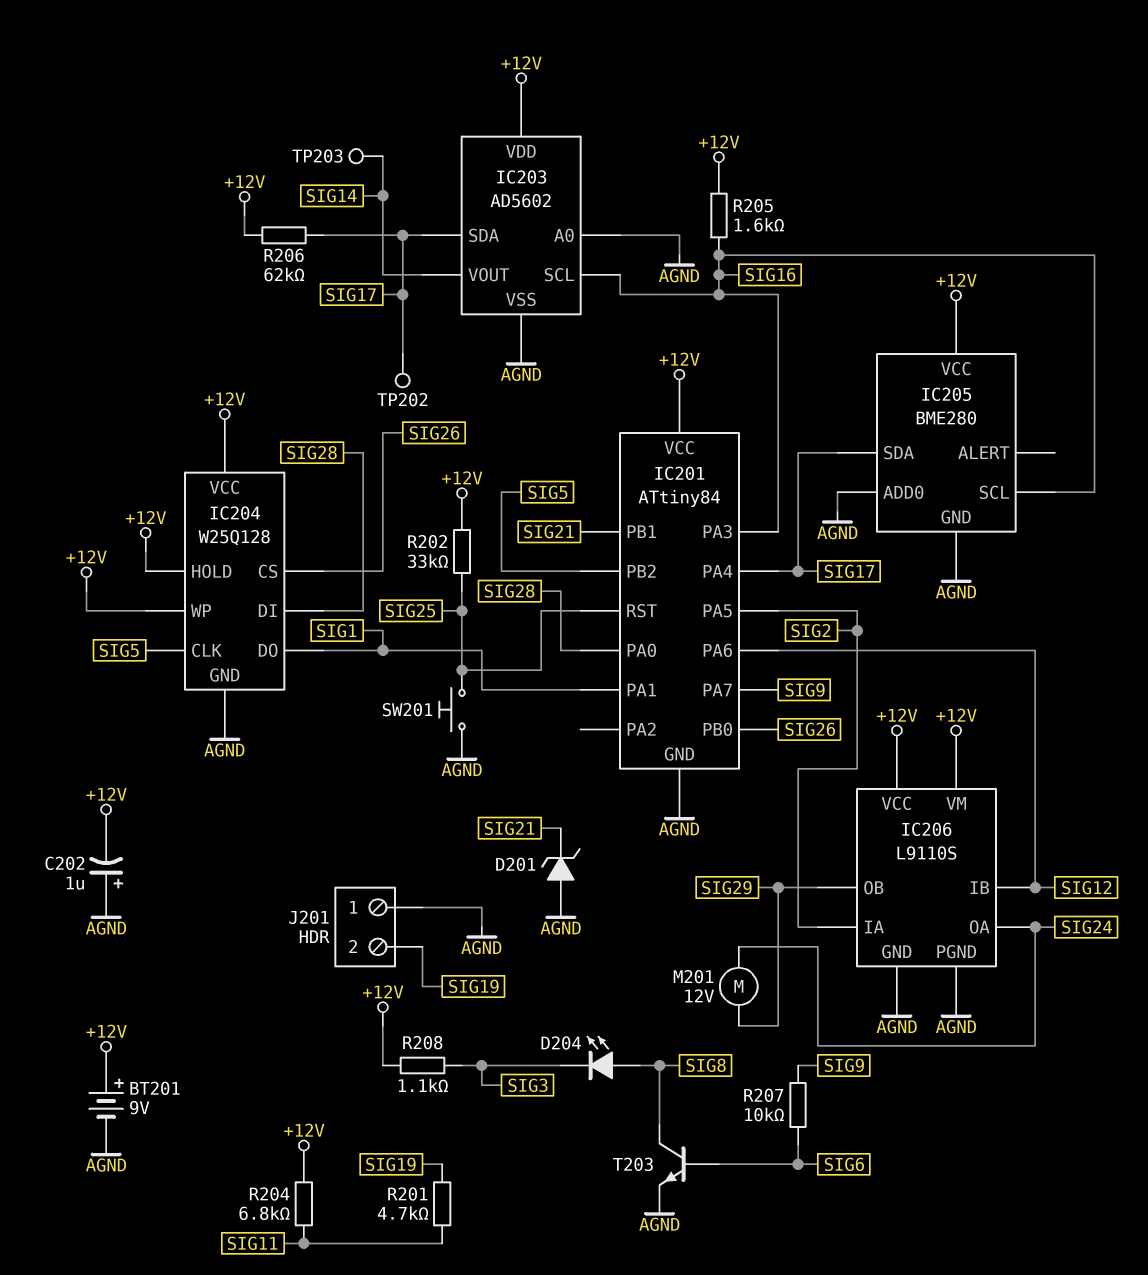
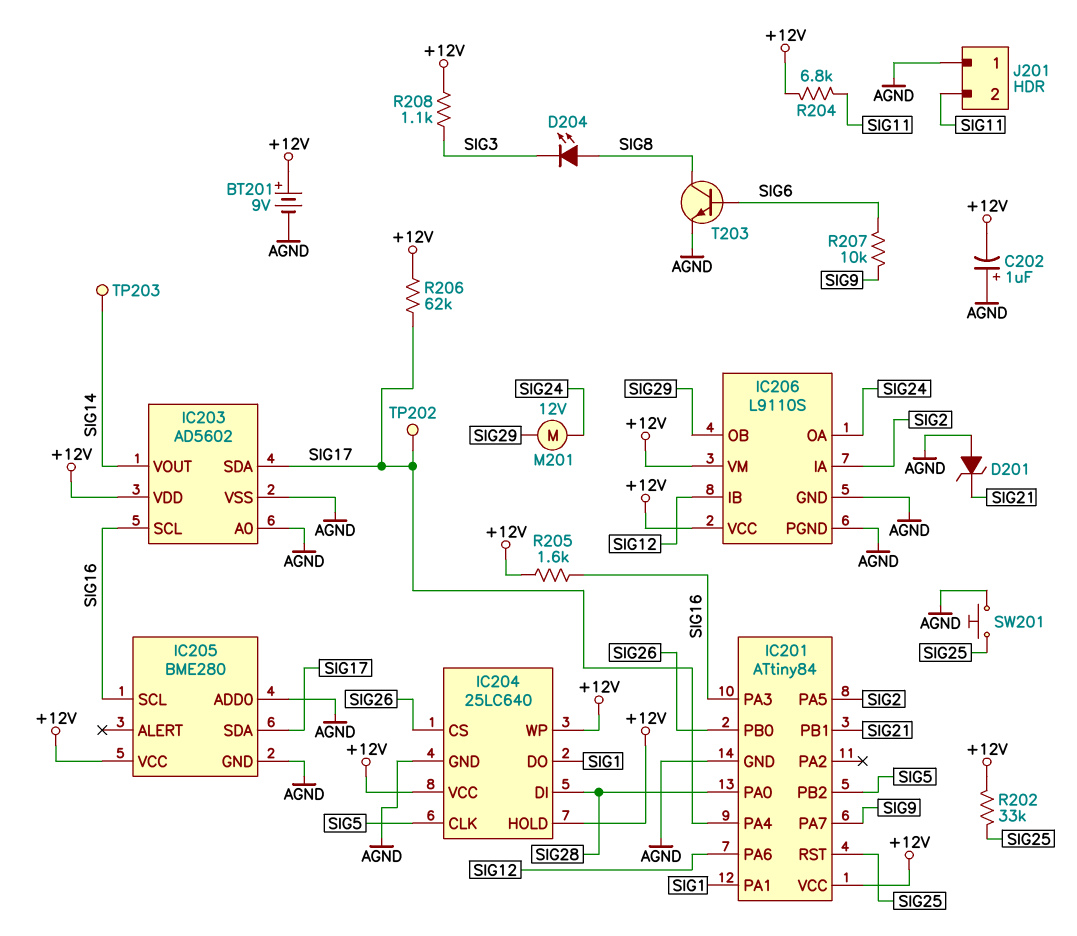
IC204: W25Q128 -> 25LC640
J201 pin 2: SIG19 -> SIG11
R201: 4.7k (SIG11, SIG19) -> none

